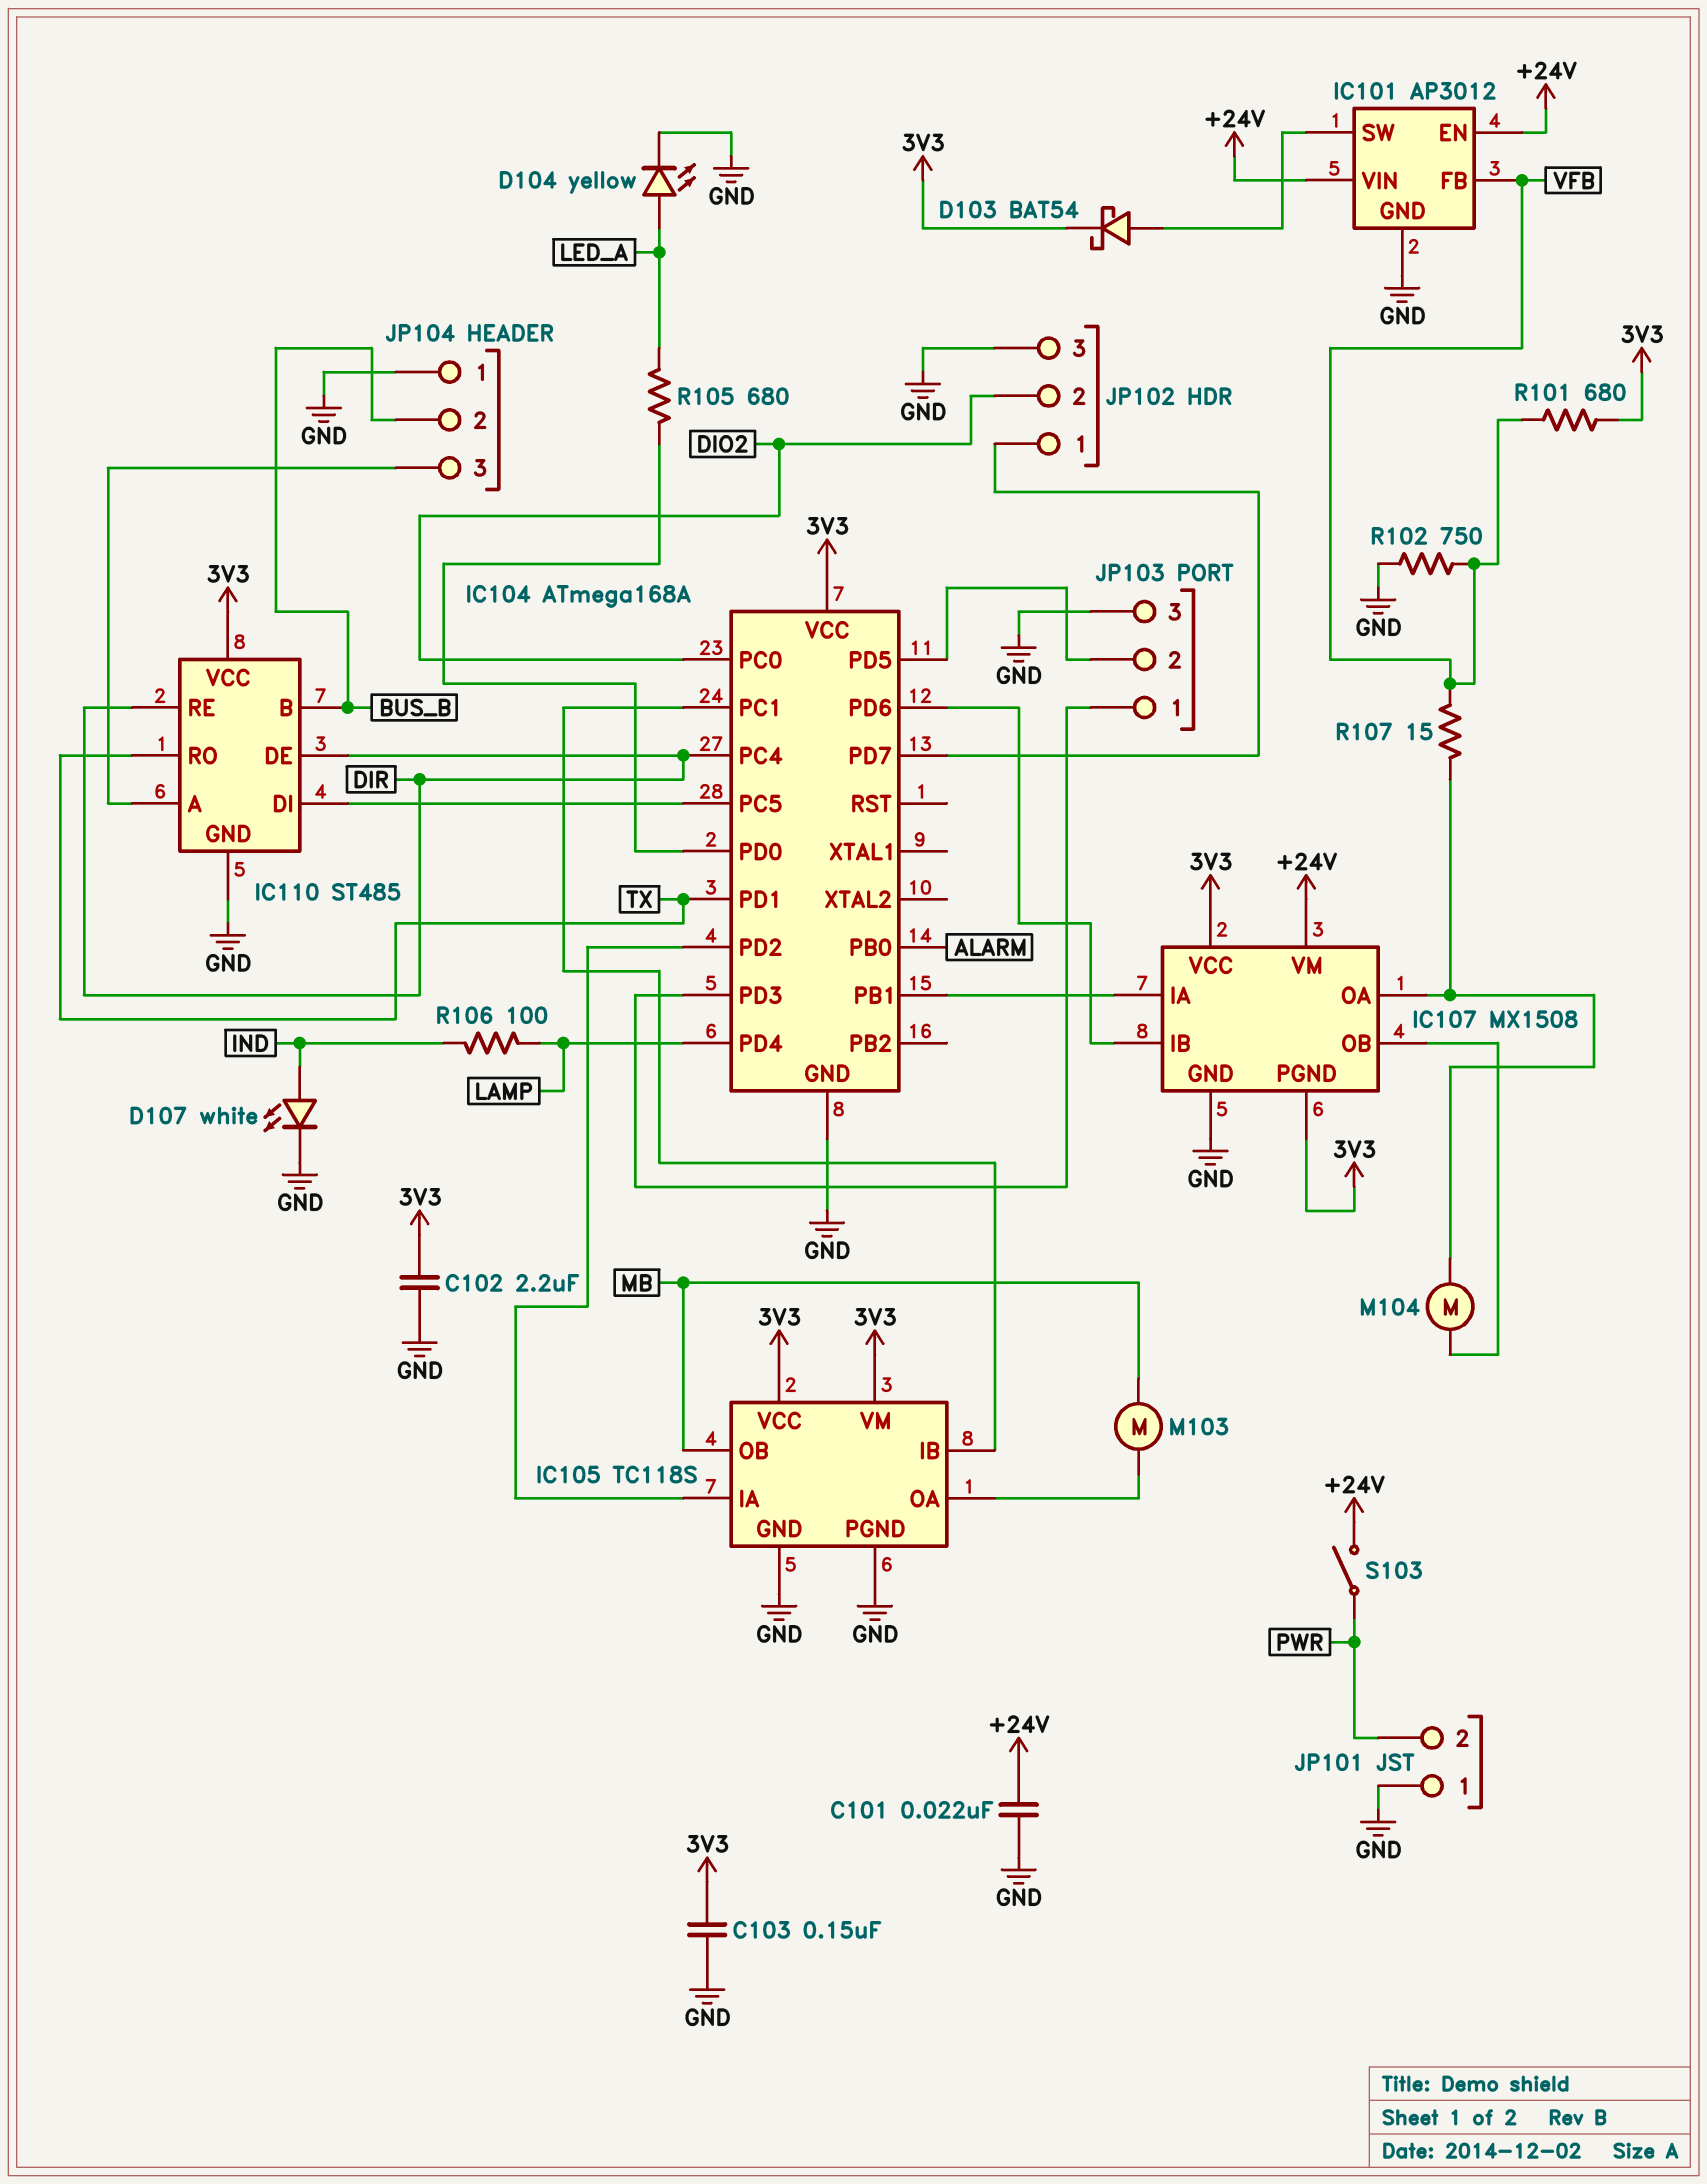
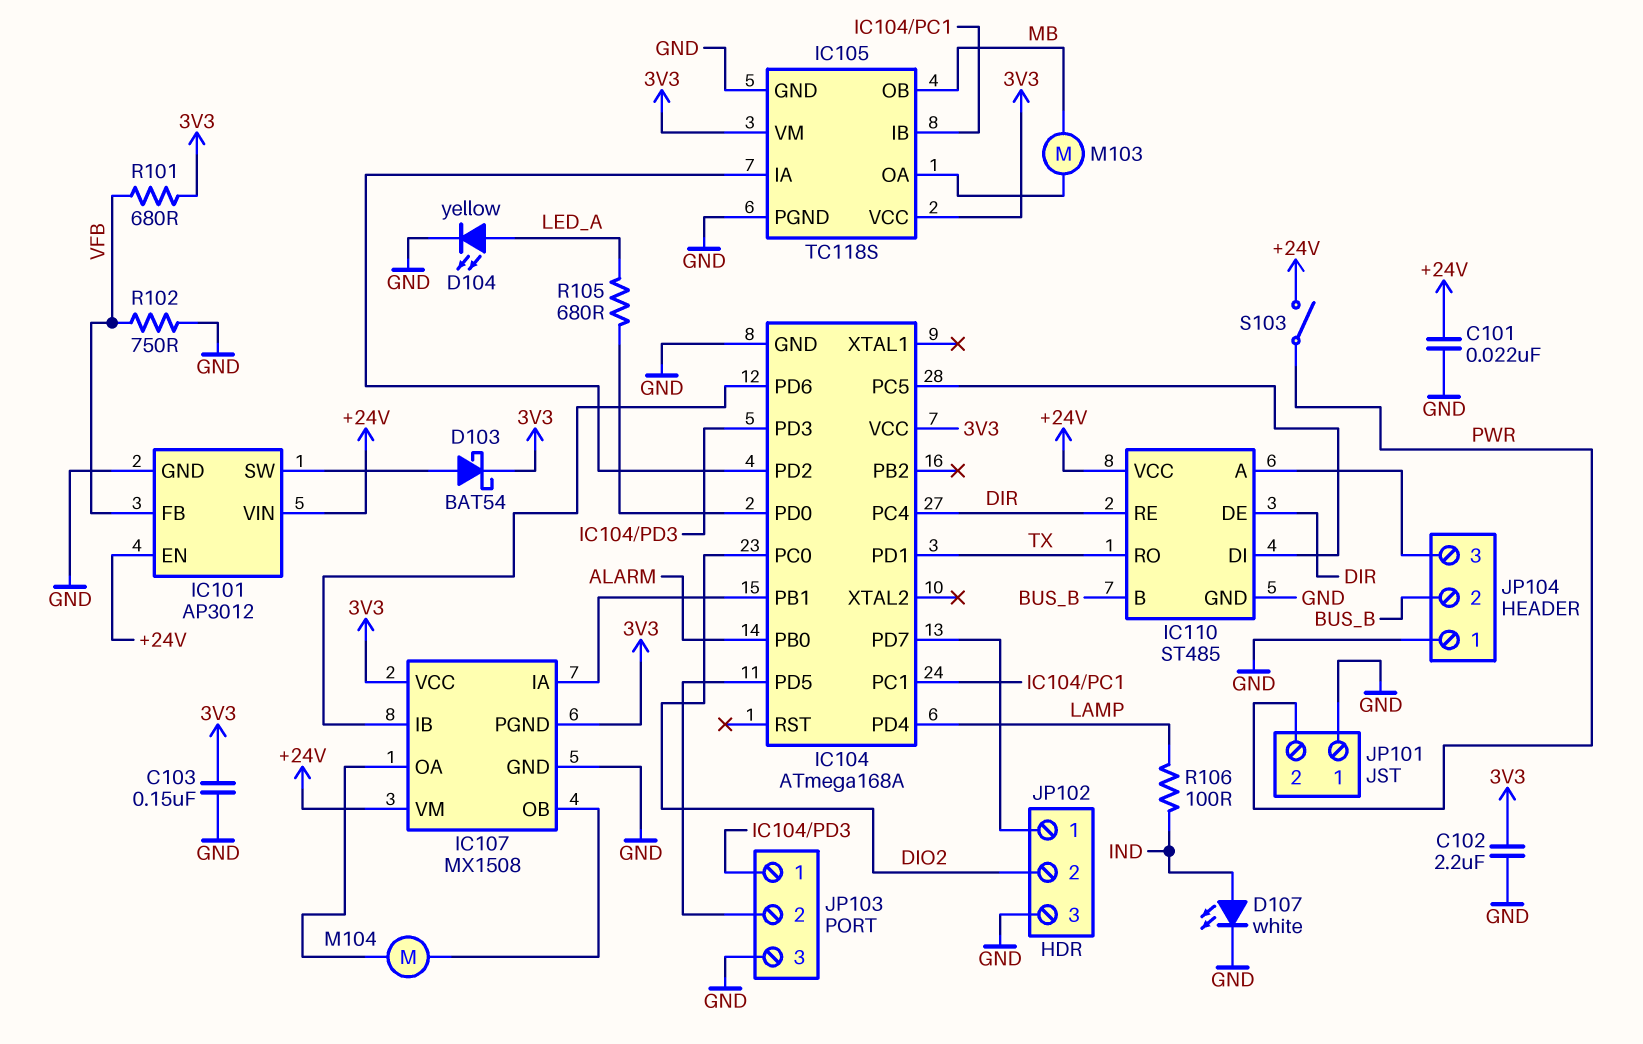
IC110 pin VCC: 3V3 -> +24V
R107: 15 (IC107/OA, VFB) -> none

